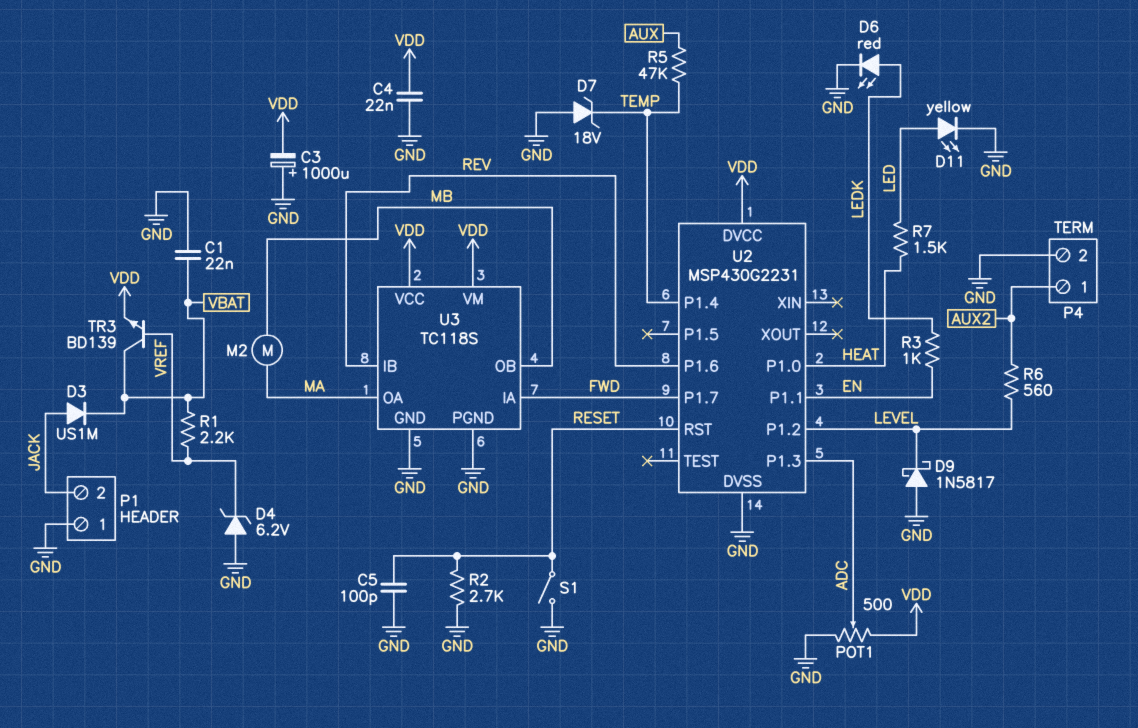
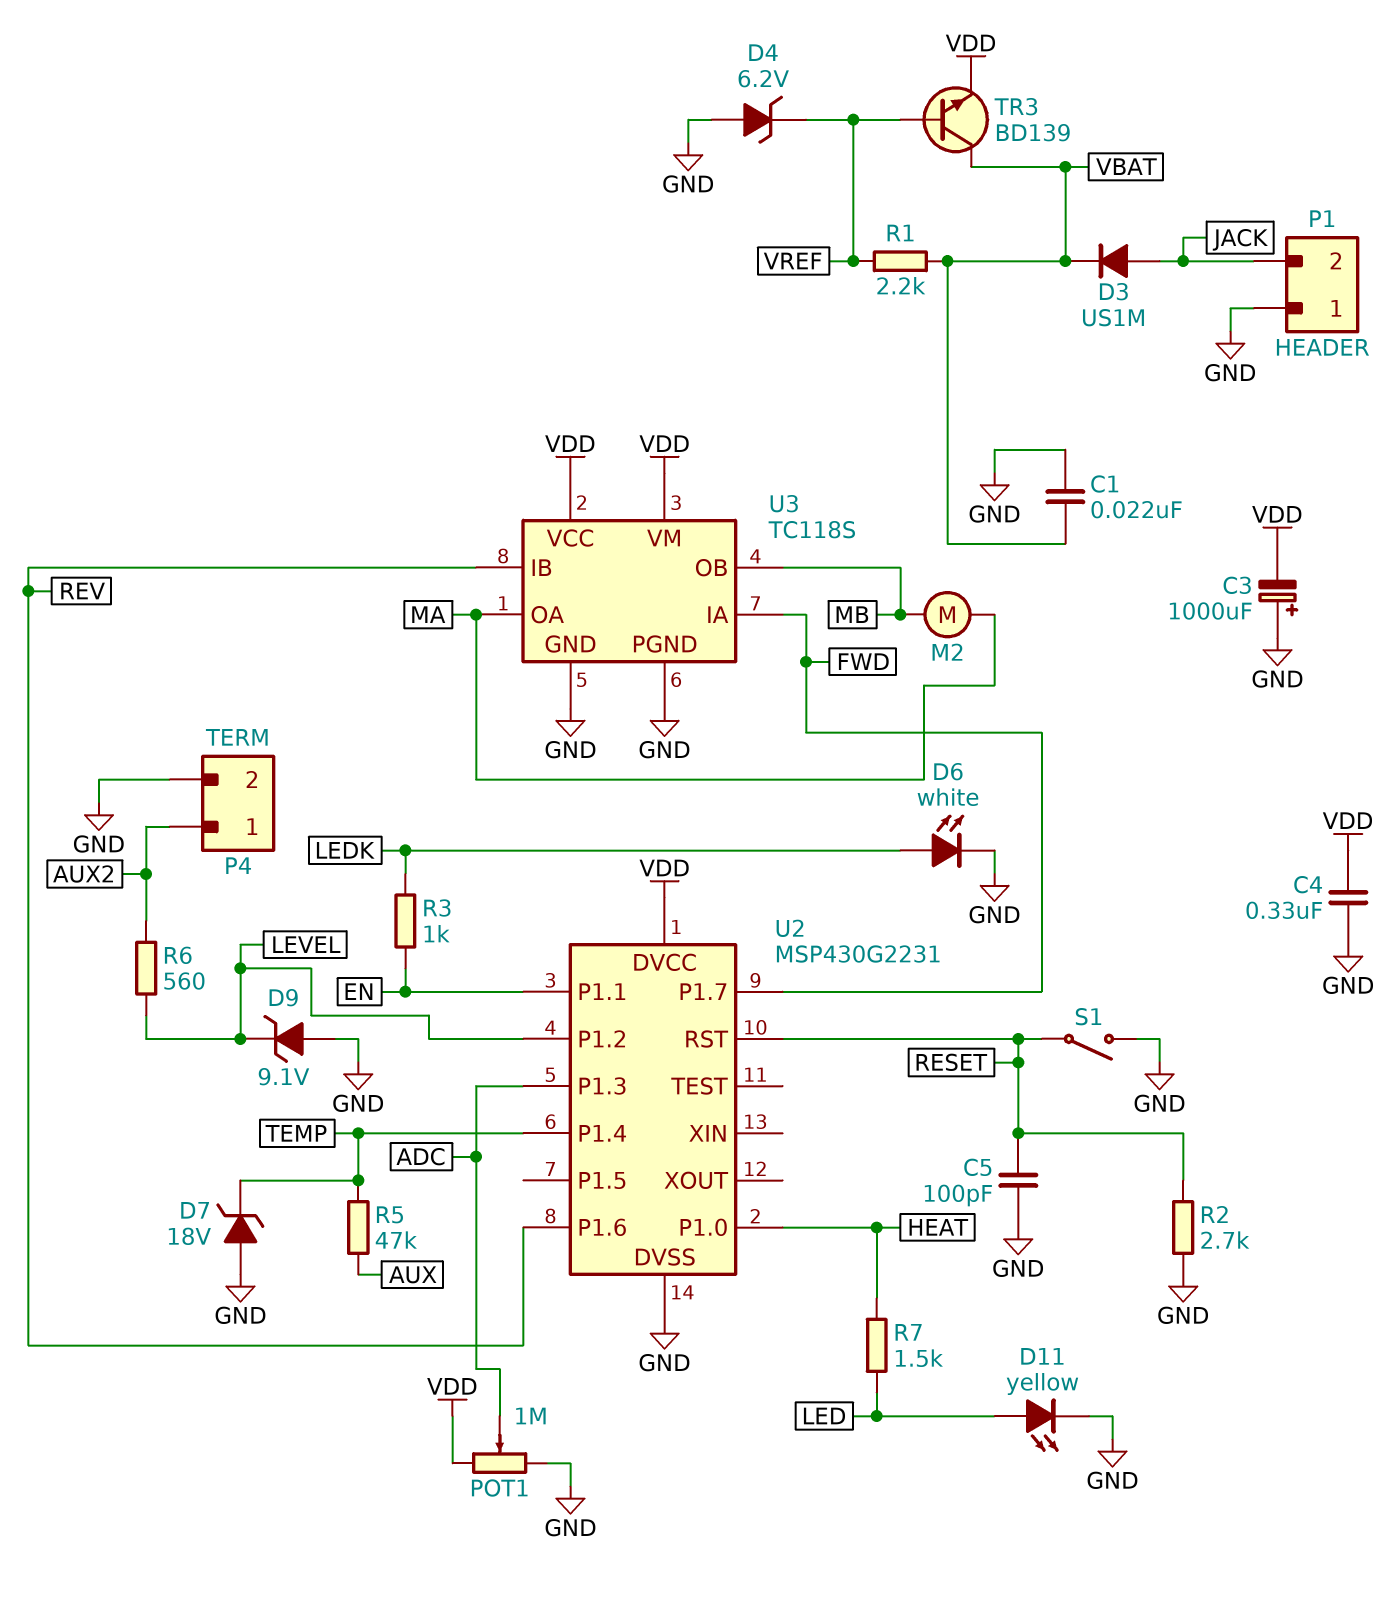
C4: 22nF (GND, VDD) -> 330nF (GND, VDD)
D6: LED red (A LEDK, K GND) -> LED white (A LEDK, K GND)
D9: schottky 1N5817 (A GND, K LEVEL) -> zener 9.1V (A GND, K LEVEL)
POT1: 500 (GND, VDD, wiper ADC) -> 1M (GND, VDD, wiper ADC)

